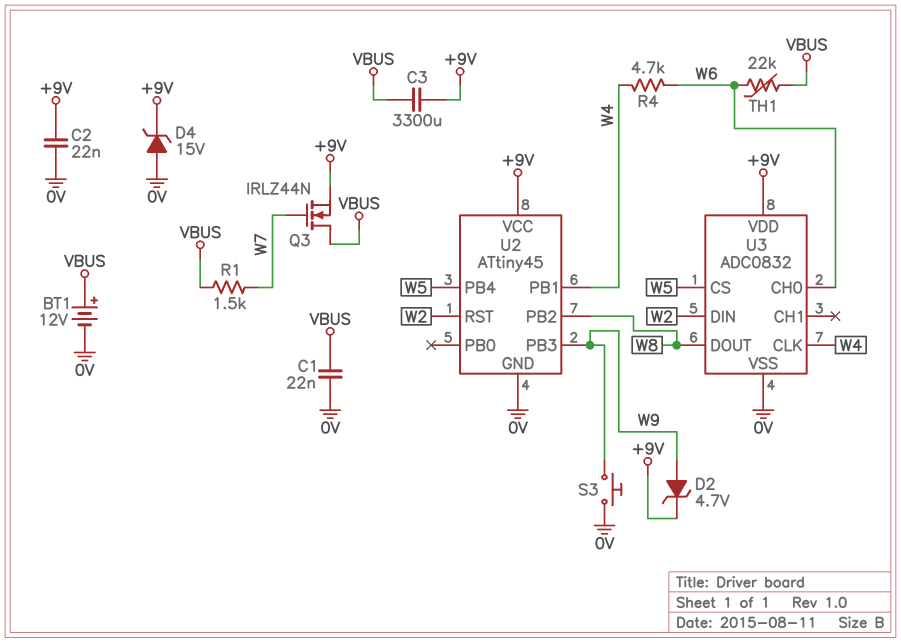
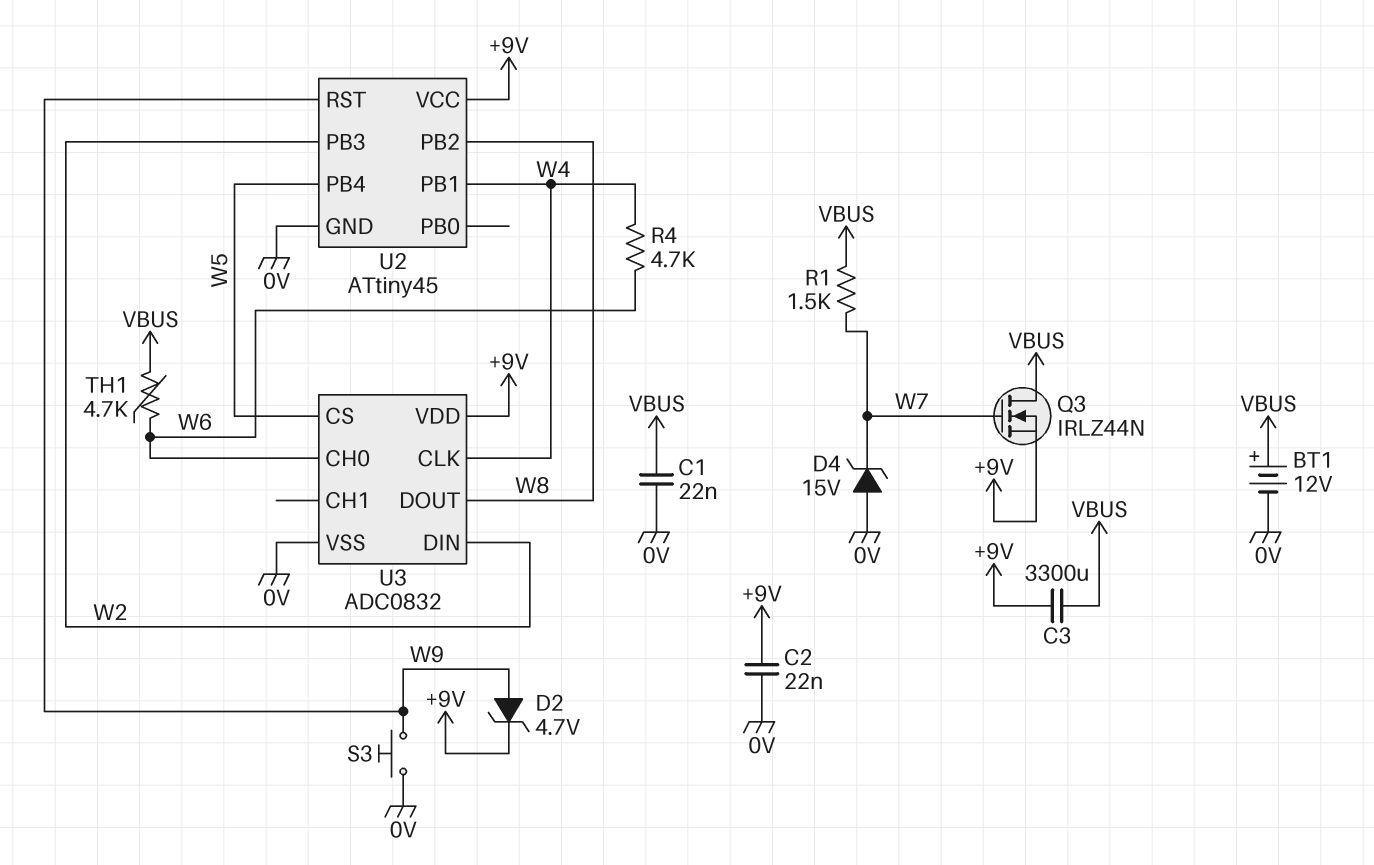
D4: zener 15V (A 0V, K +9V) -> zener 15V (A 0V, K W7)
TH1: 22k (VBUS, W6) -> 4.7k (VBUS, W6)
U2 pin PB3: W9 -> W2
U2 pin RST: W2 -> W9

